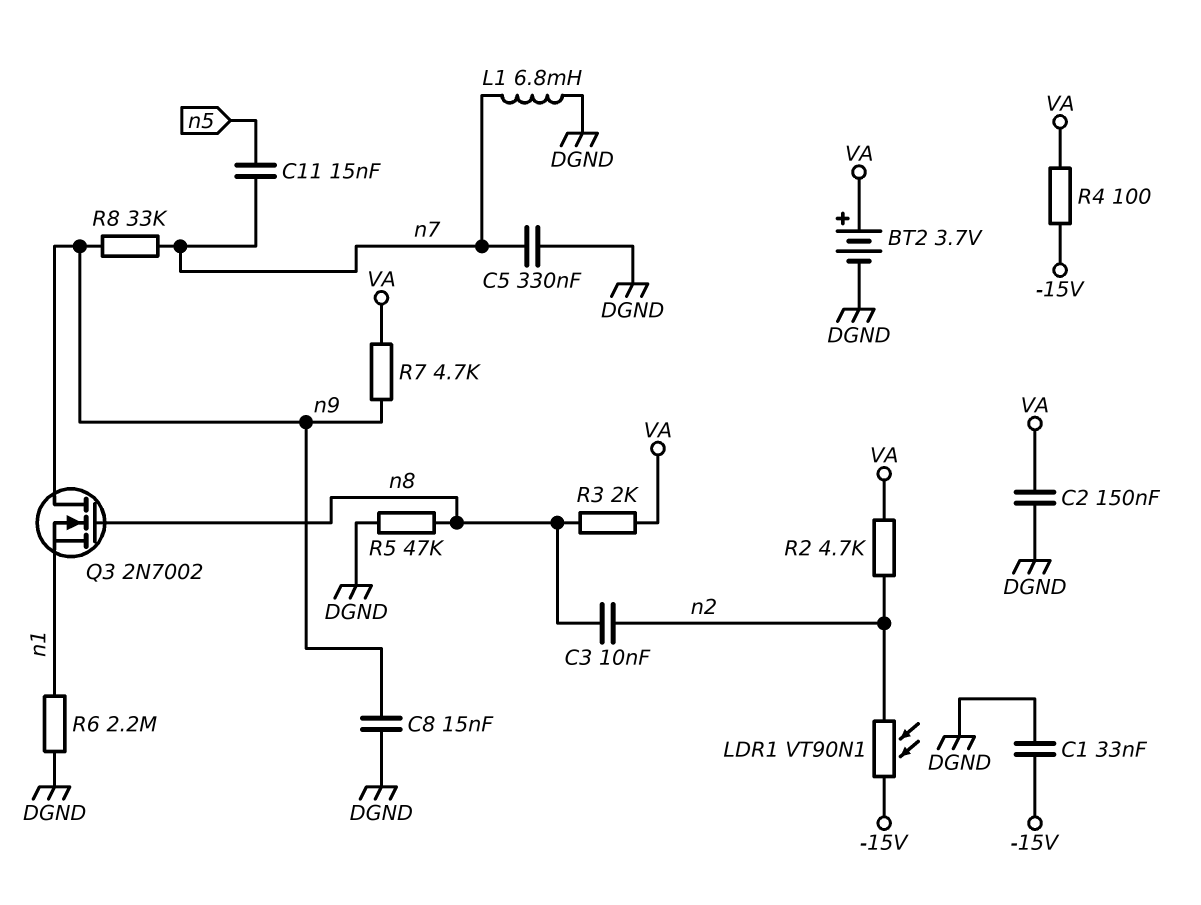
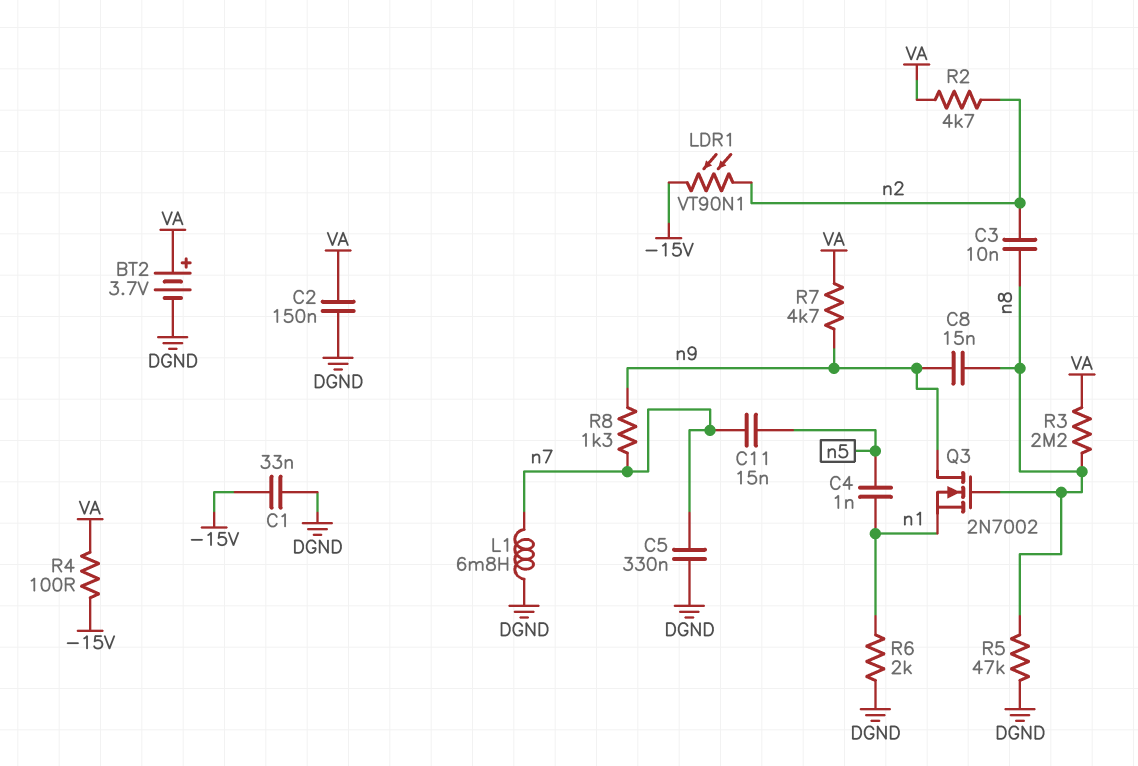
C4: none -> 1nF (n1, n5)
C8: 15nF (DGND, n9) -> 15nF (n8, n9)
R3: 2k (VA, n8) -> 2.2M (VA, n8)
R6: 2.2M (DGND, n1) -> 2k (DGND, n1)
R8: 33k (n7, n9) -> 1.3k (n7, n9)

